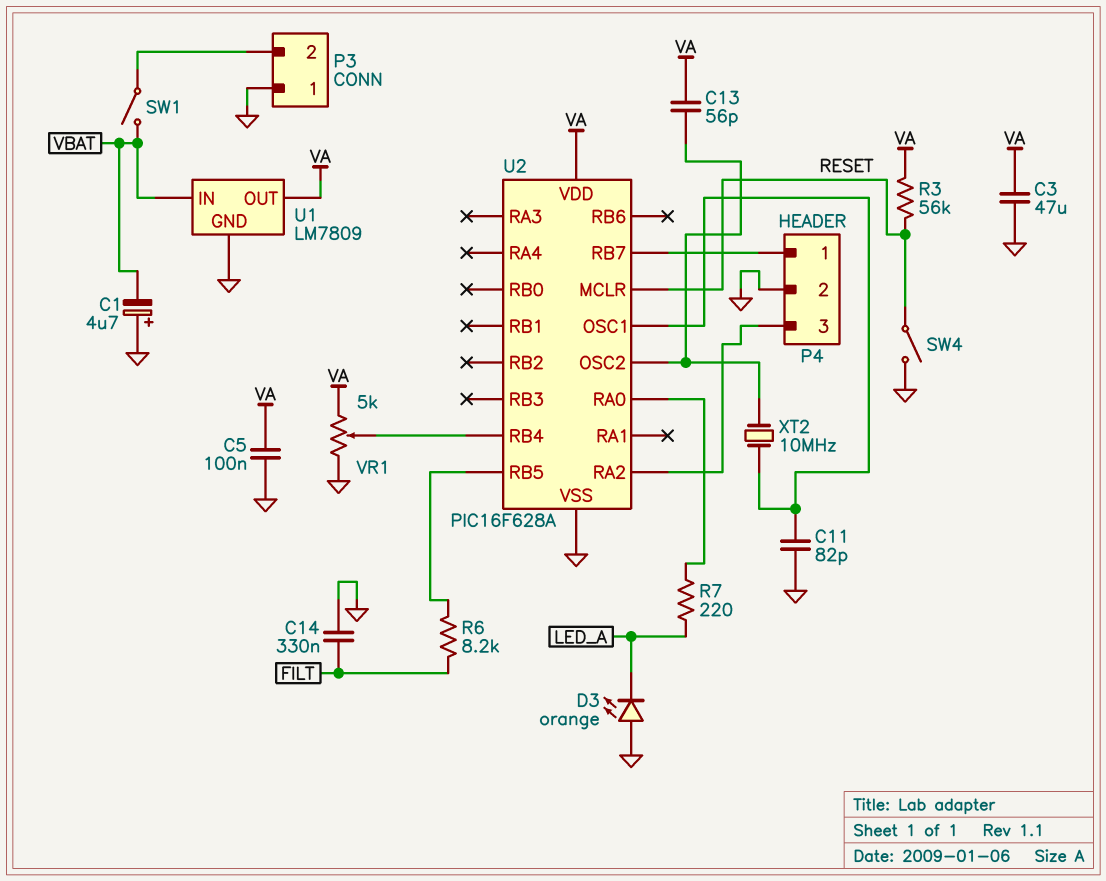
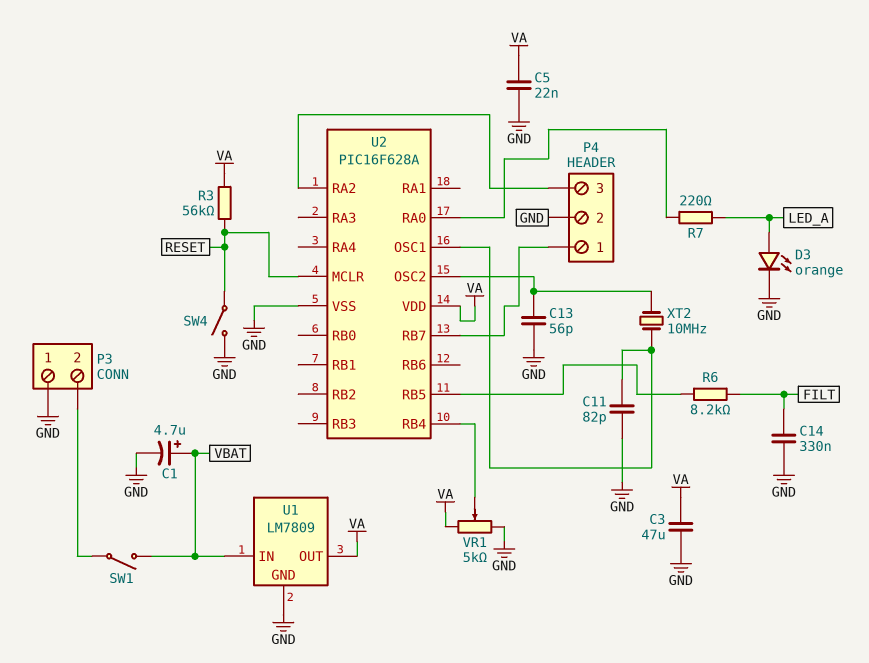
C1: 4.7uF (plus GND, minus VBAT) -> 4.7uF (plus VBAT, minus GND)
C5: 100nF (GND, VA) -> 22nF (GND, VA)
C13: 56pF (U2/OSC2, VA) -> 56pF (GND, U2/OSC2)
D3: LED orange (A GND, K LED_A) -> LED orange (A LED_A, K GND)

